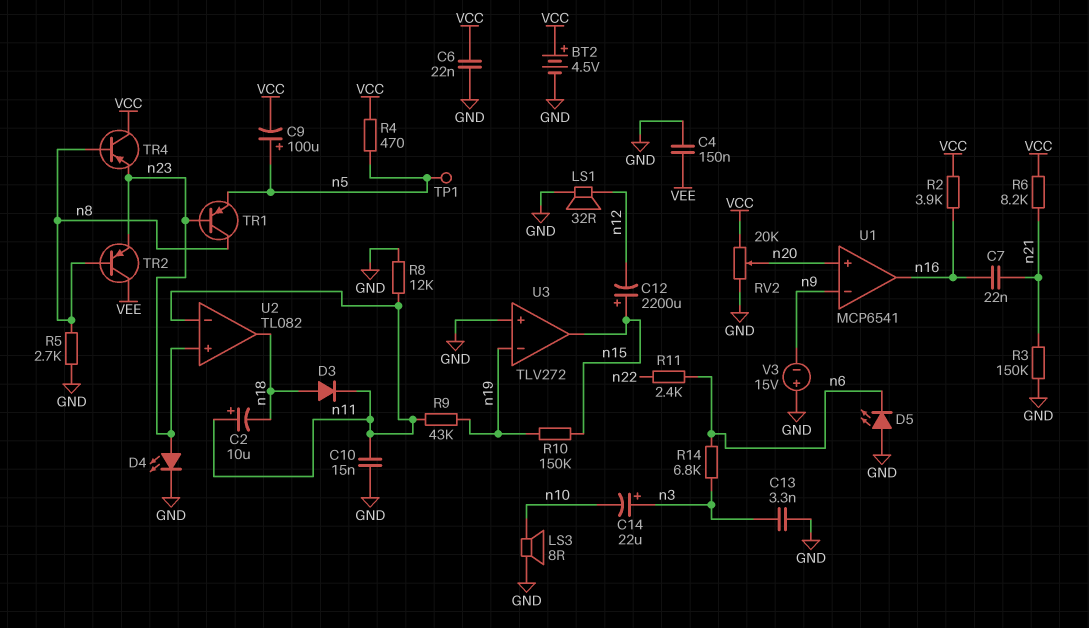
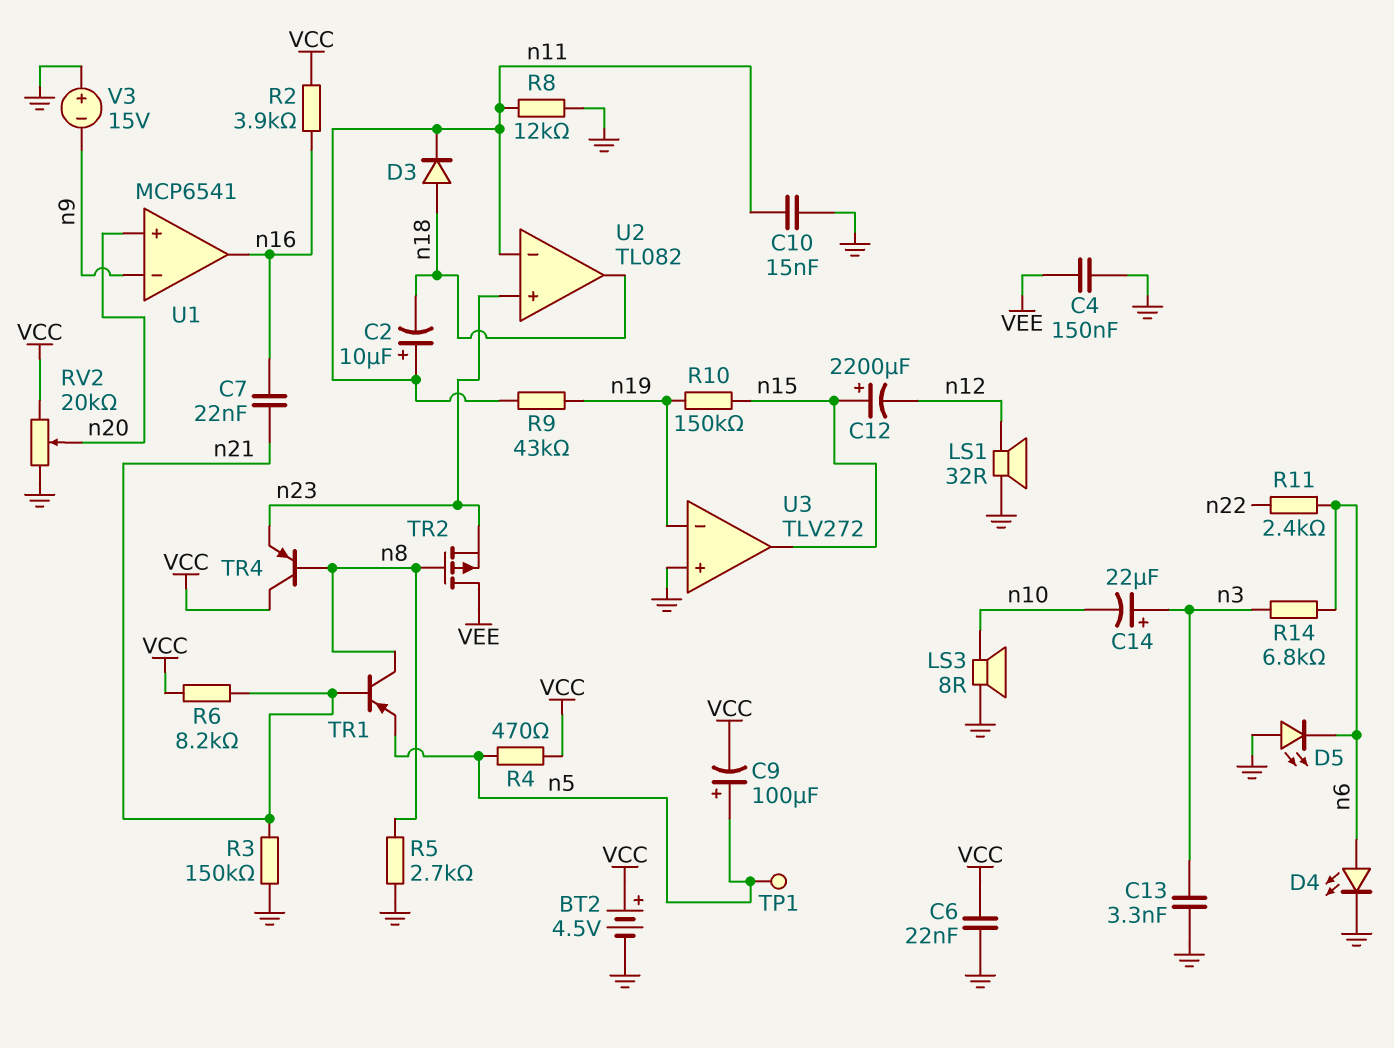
D4: LED (A n23, K GND) -> LED (A n6, K GND)
TR1: PNP (B n23, C n8, E n5) -> PNP (B n21, C n8, E n5)
TR2: PNP (B n8, C VEE, E n23) -> PMOS (G n8, D VEE, S n23)

